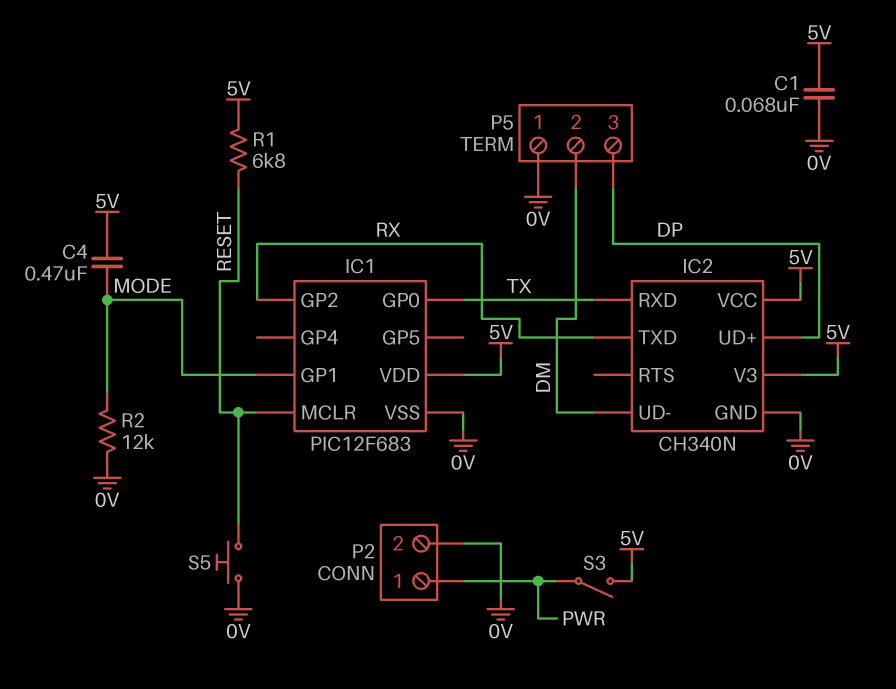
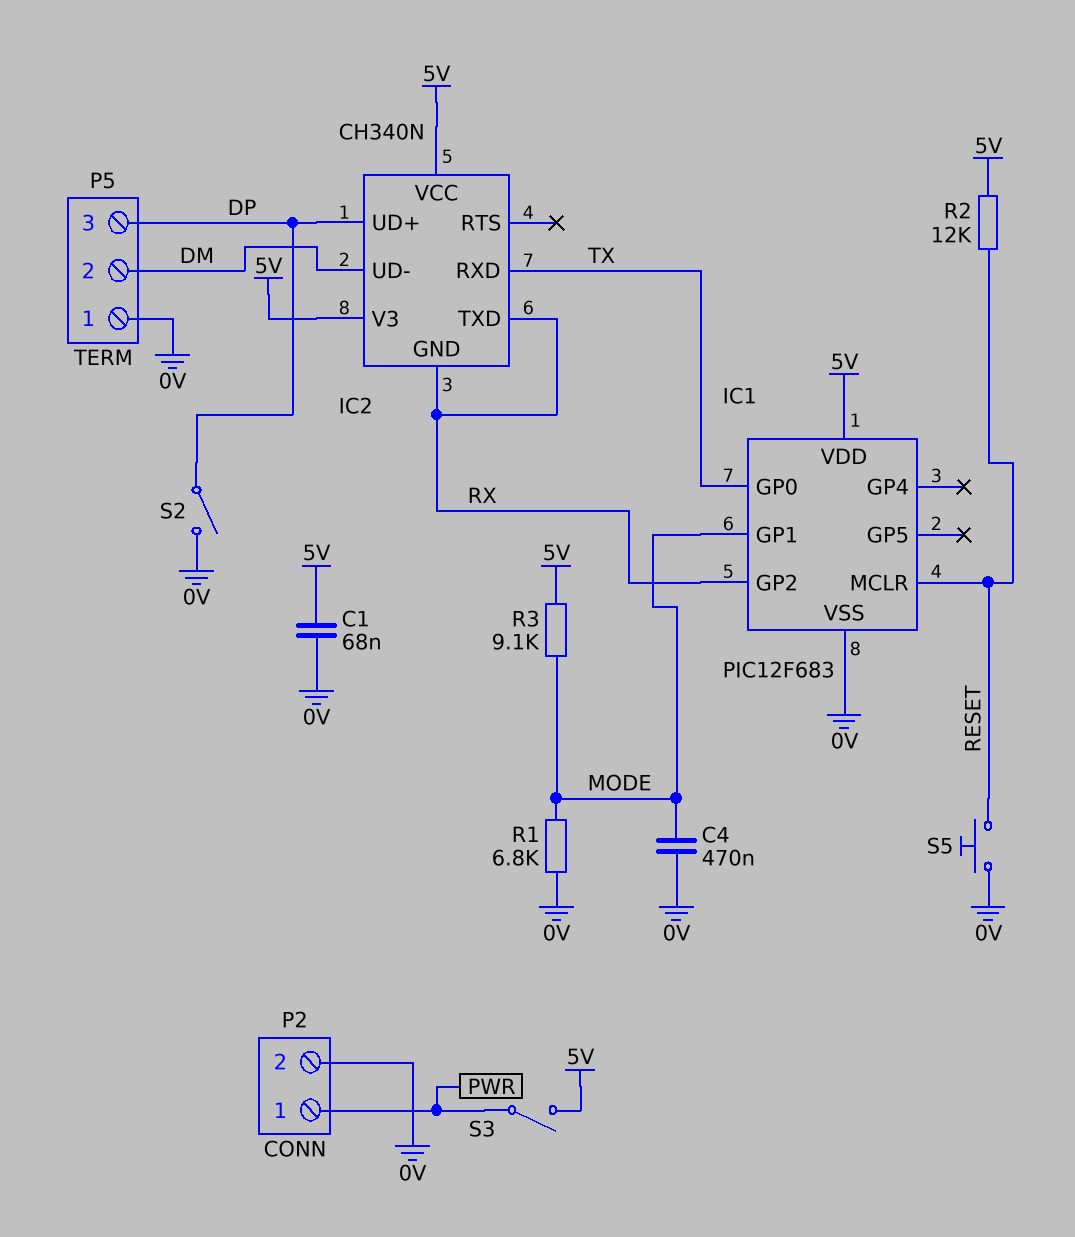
C4: 470nF (5V, MODE) -> 470nF (0V, MODE)
IC2 pin GND: 0V -> RX
R1: 6.8k (5V, RESET) -> 6.8k (0V, MODE)
R2: 12k (0V, MODE) -> 12k (5V, RESET)
R3: none -> 9.1k (5V, MODE)
S2: none -> switch (0V, DP)

